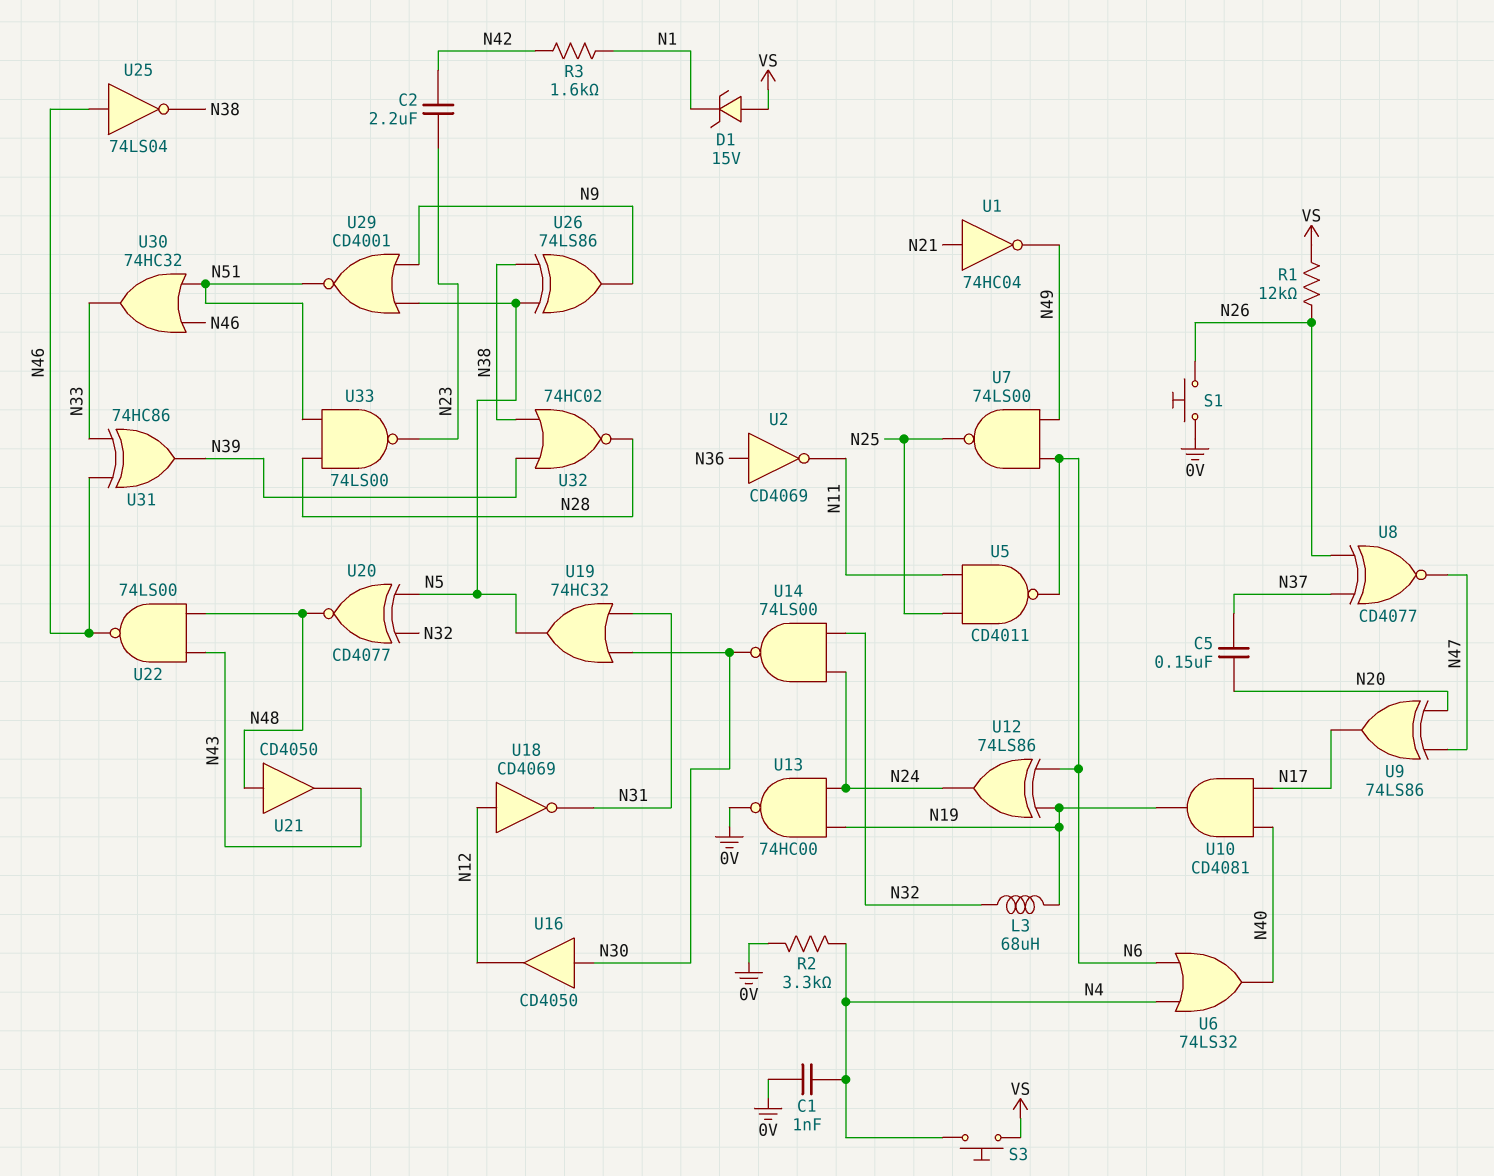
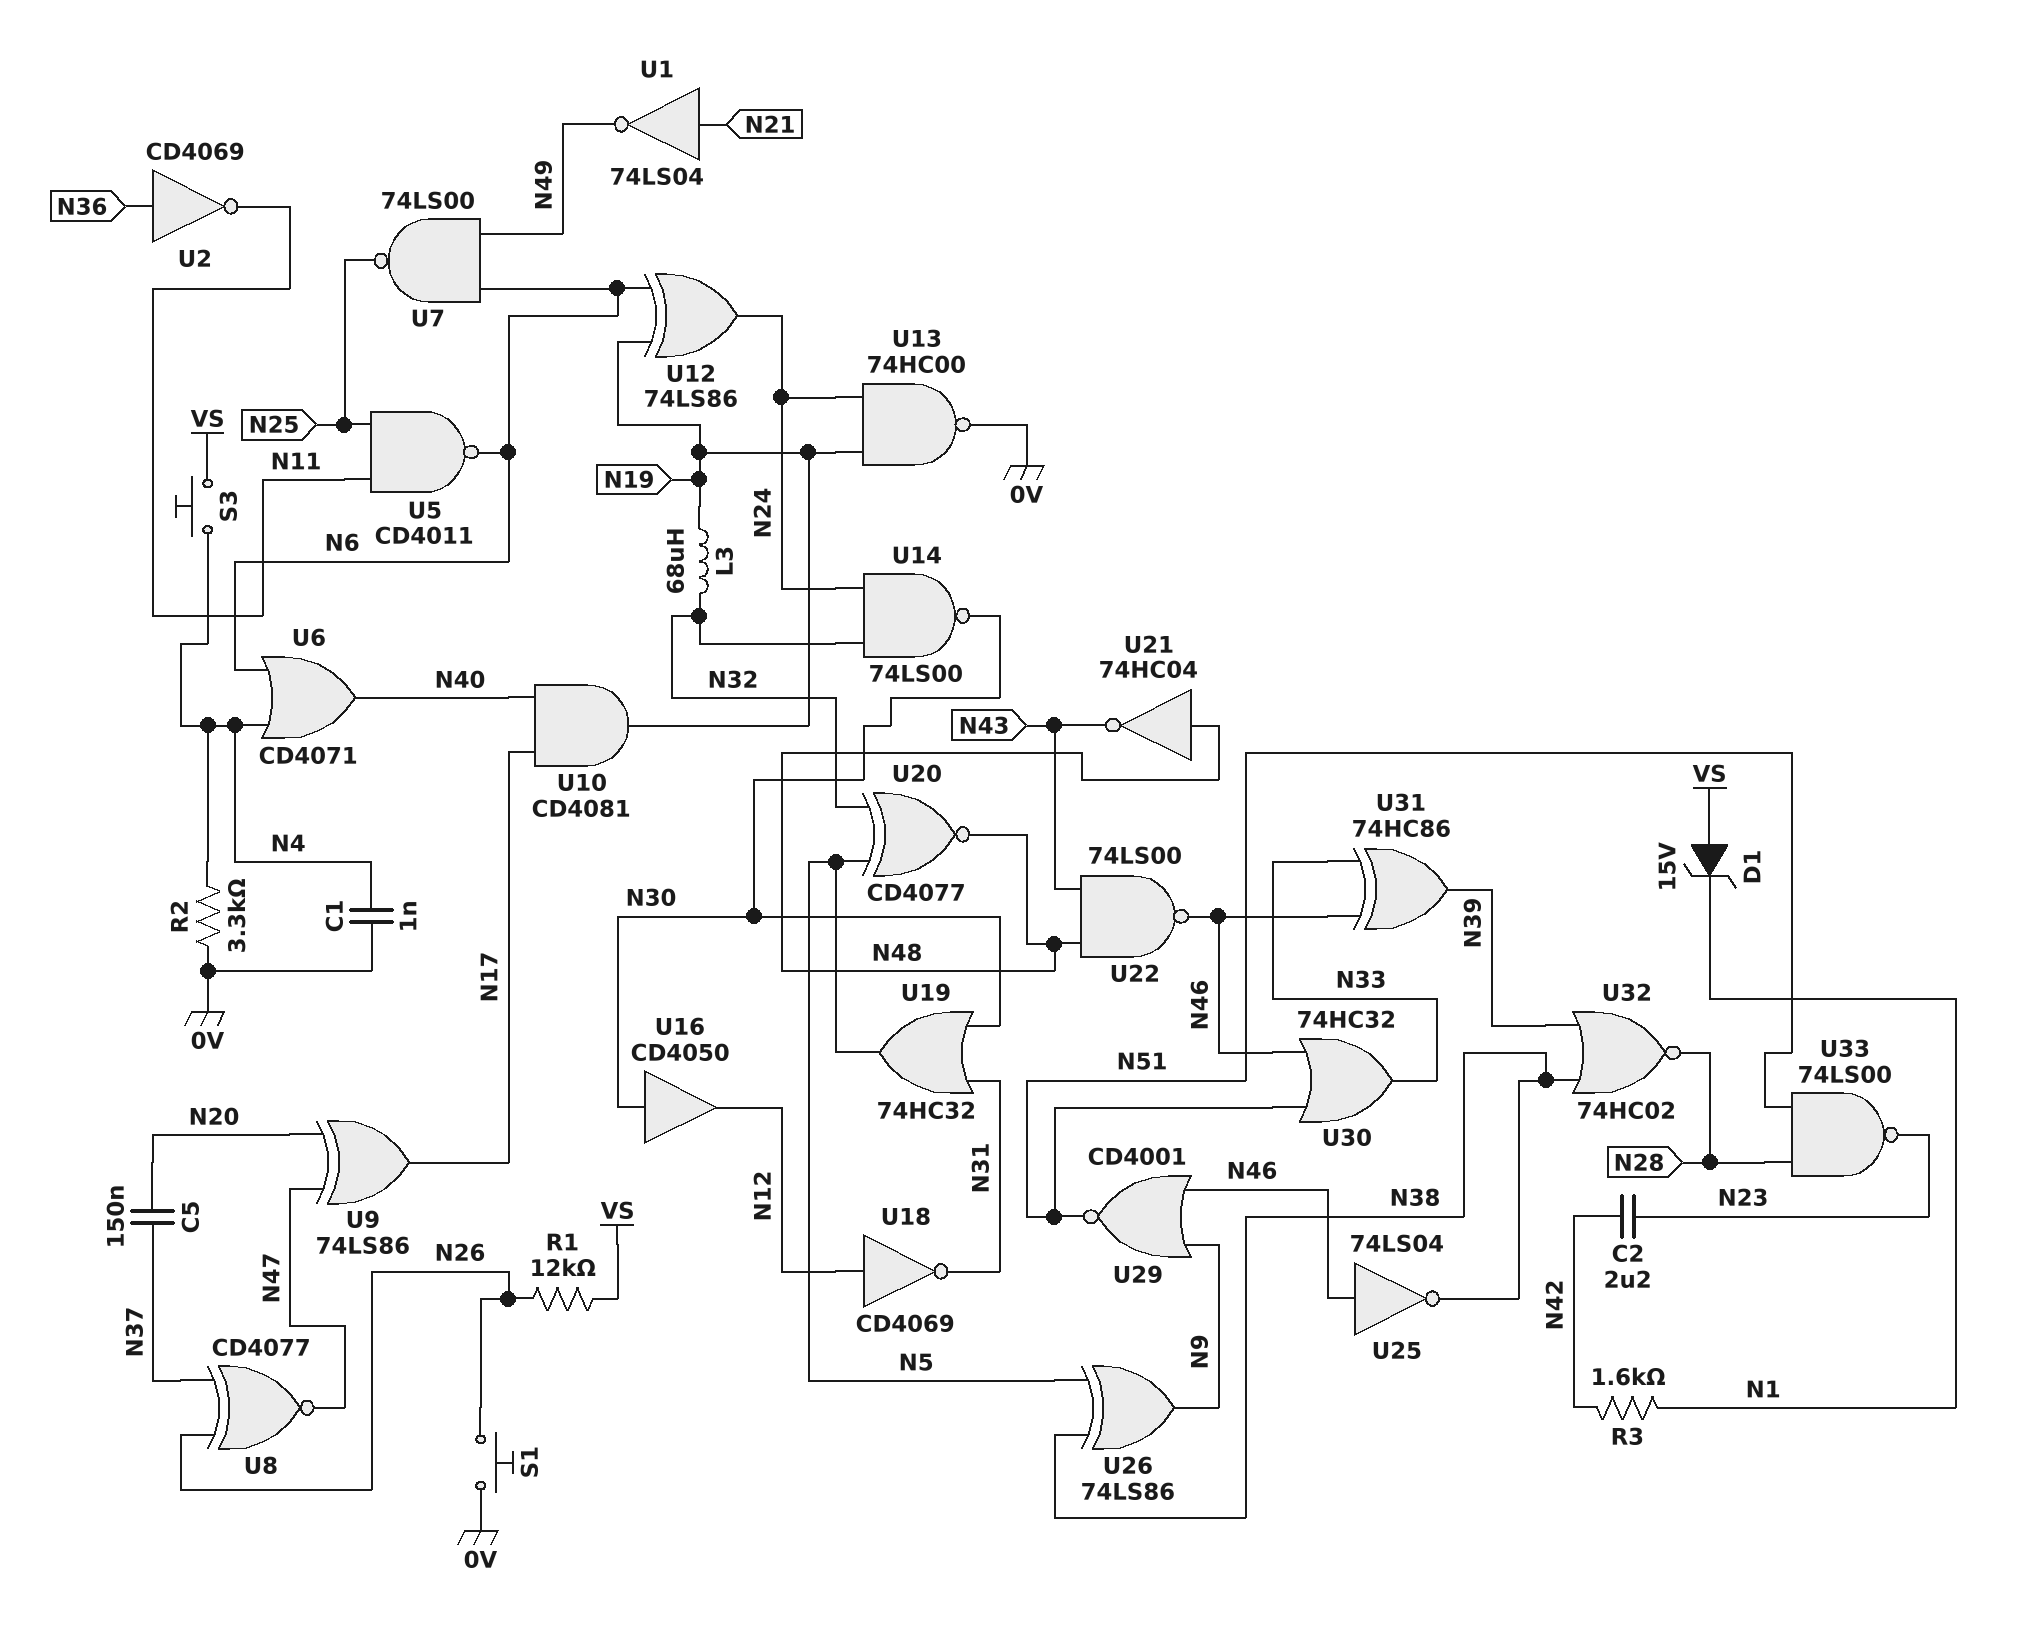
U1: NOT 74HC04 (in N21, out N49) -> NOT 74LS04 (in N21, out N49)
U6: OR 74LS32 (in N4, in N6, out N40) -> OR CD4071 (in N4, in N6, out N40)
U21: buffer CD4050 (in N48, out N43) -> NOT 74HC04 (in N48, out N43)
U29: NOR CD4001 (in N5, in N9, out N51) -> NOR CD4001 (in N9, in N46, out N51)

